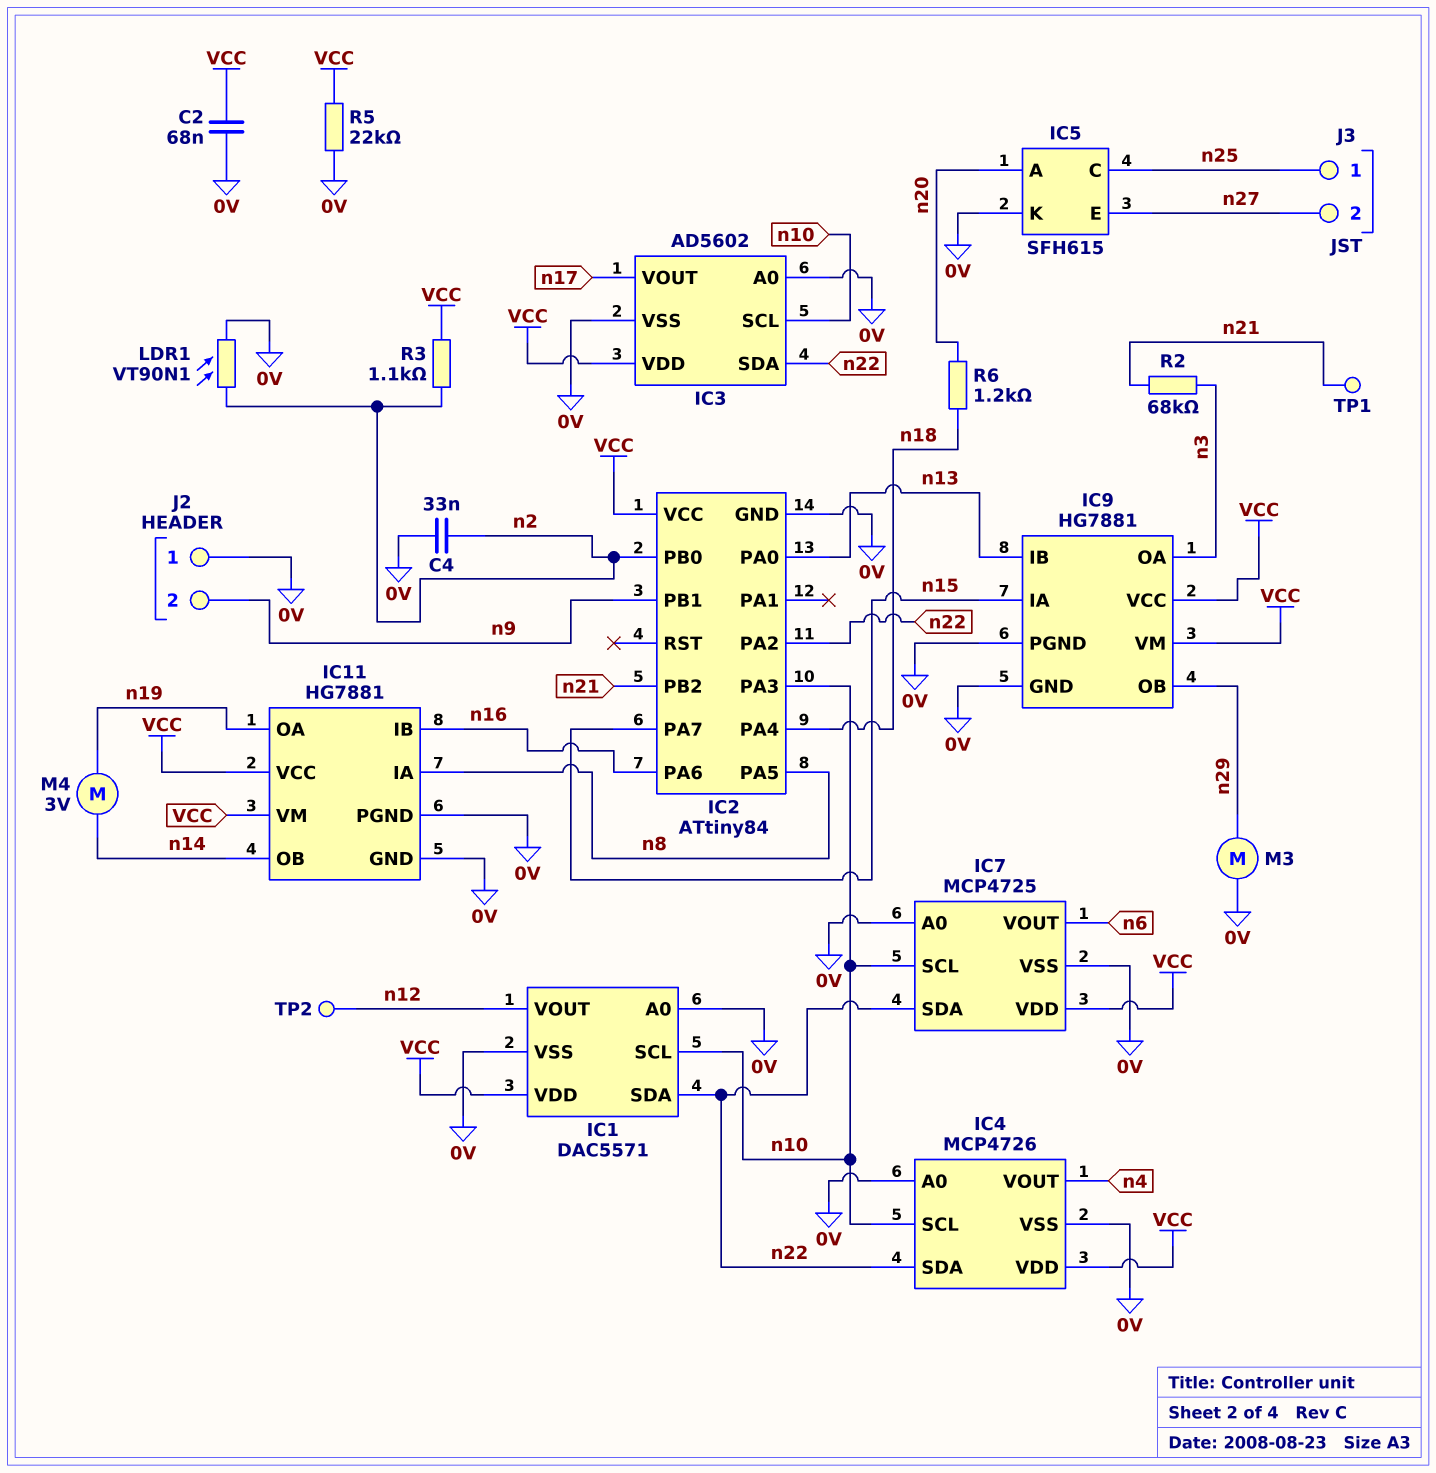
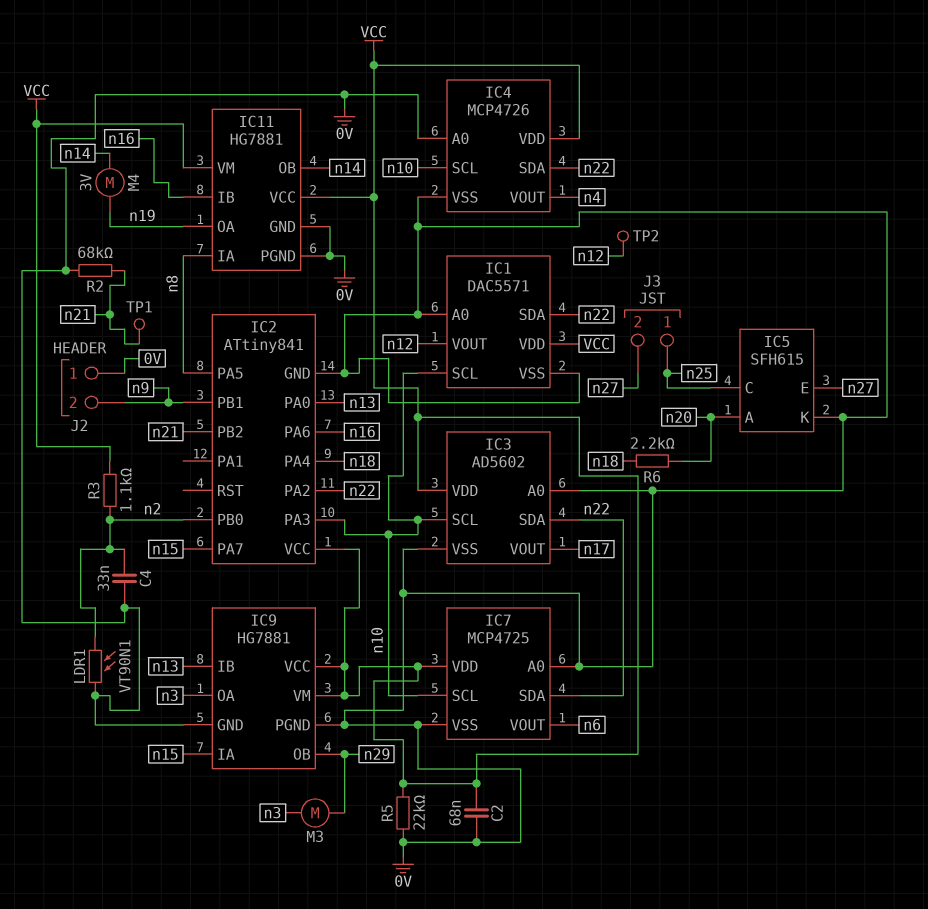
IC2: ATtiny84 -> ATtiny841
M3: motor (0V, n29) -> motor (n3, n29)
R2: 68k (n3, n21) -> 68k (0V, n21)
R6: 1.2k (n18, n20) -> 2.2k (n18, n20)

